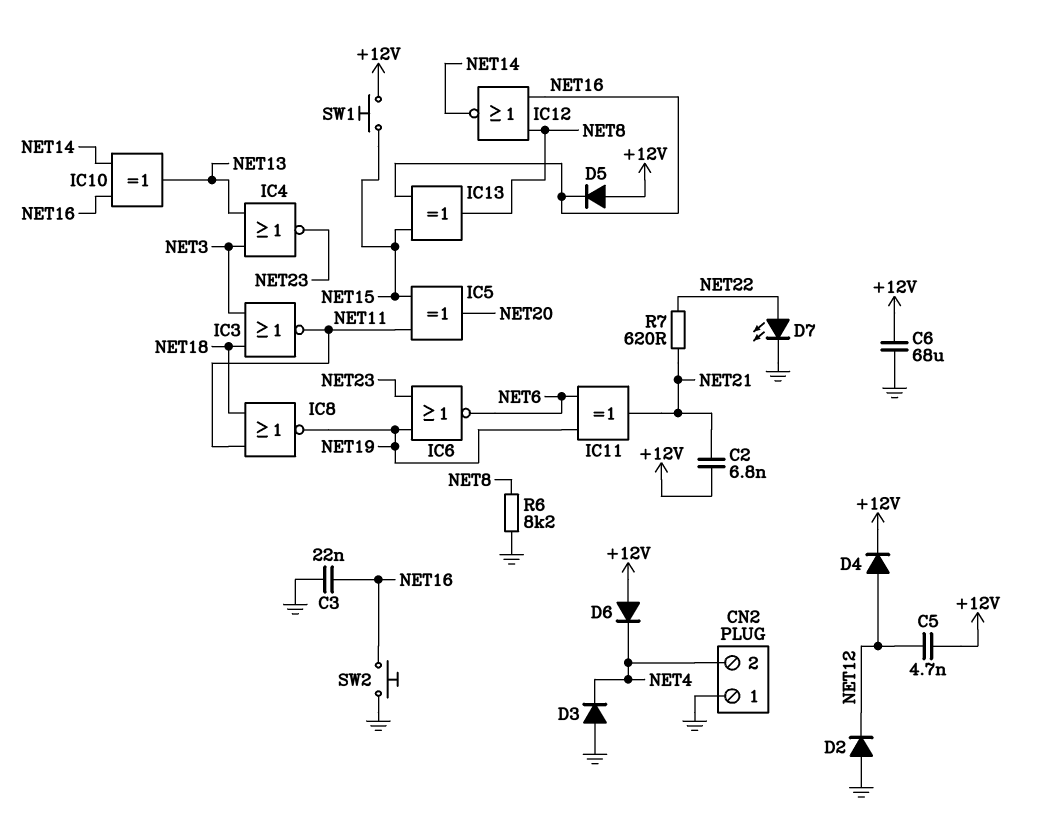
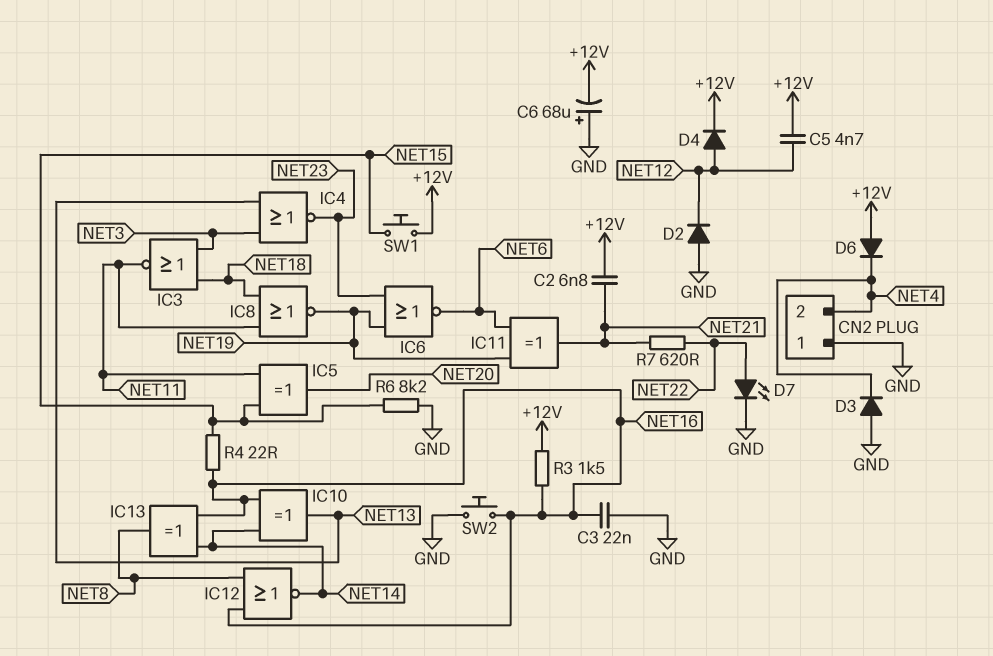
C6: 68uF (+12V, GND) -> 68uF (plus GND, minus +12V)
D5: diode (A +12V, K NET16) -> none
IC13: XOR (in NET15, in NET16, out NET8) -> XOR (in NET14, in NET16, out NET8)
R3: none -> 1.5k (+12V, NET16)
R4: none -> 22 (NET15, NET16)
R6: 8.2k (GND, NET8) -> 8.2k (GND, NET15)

